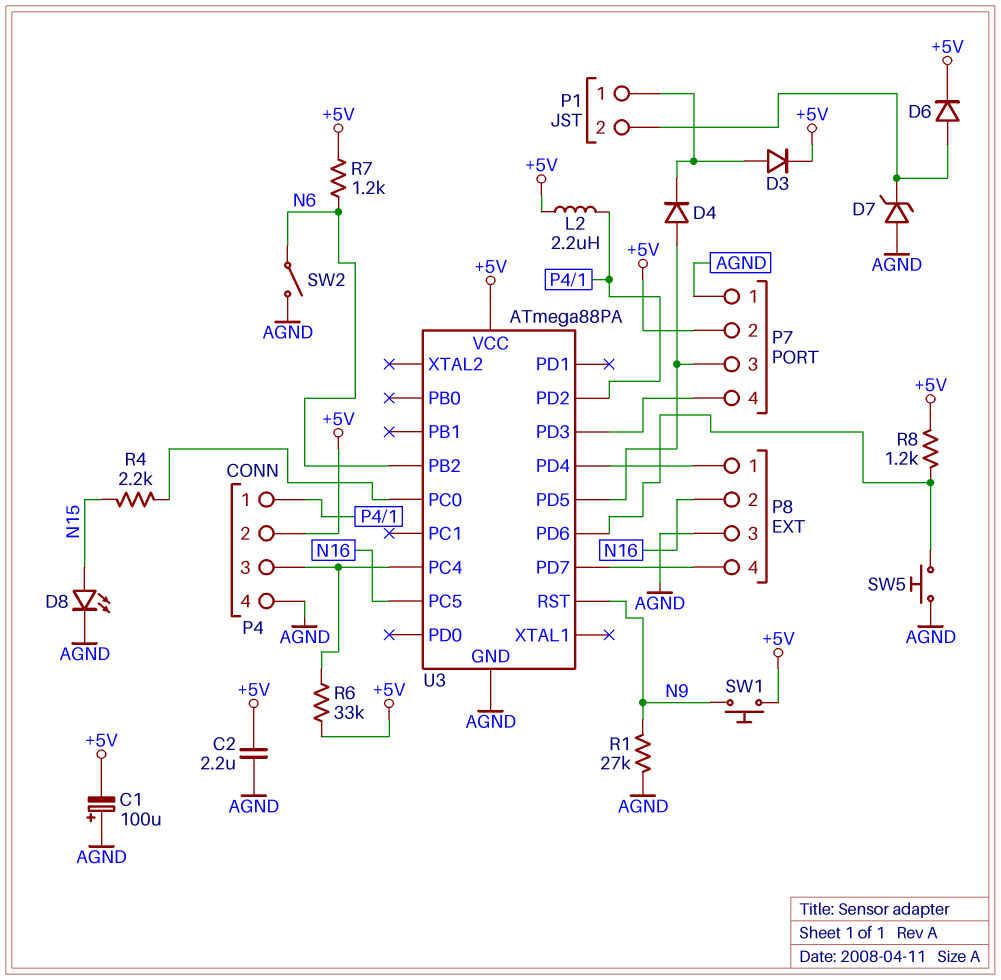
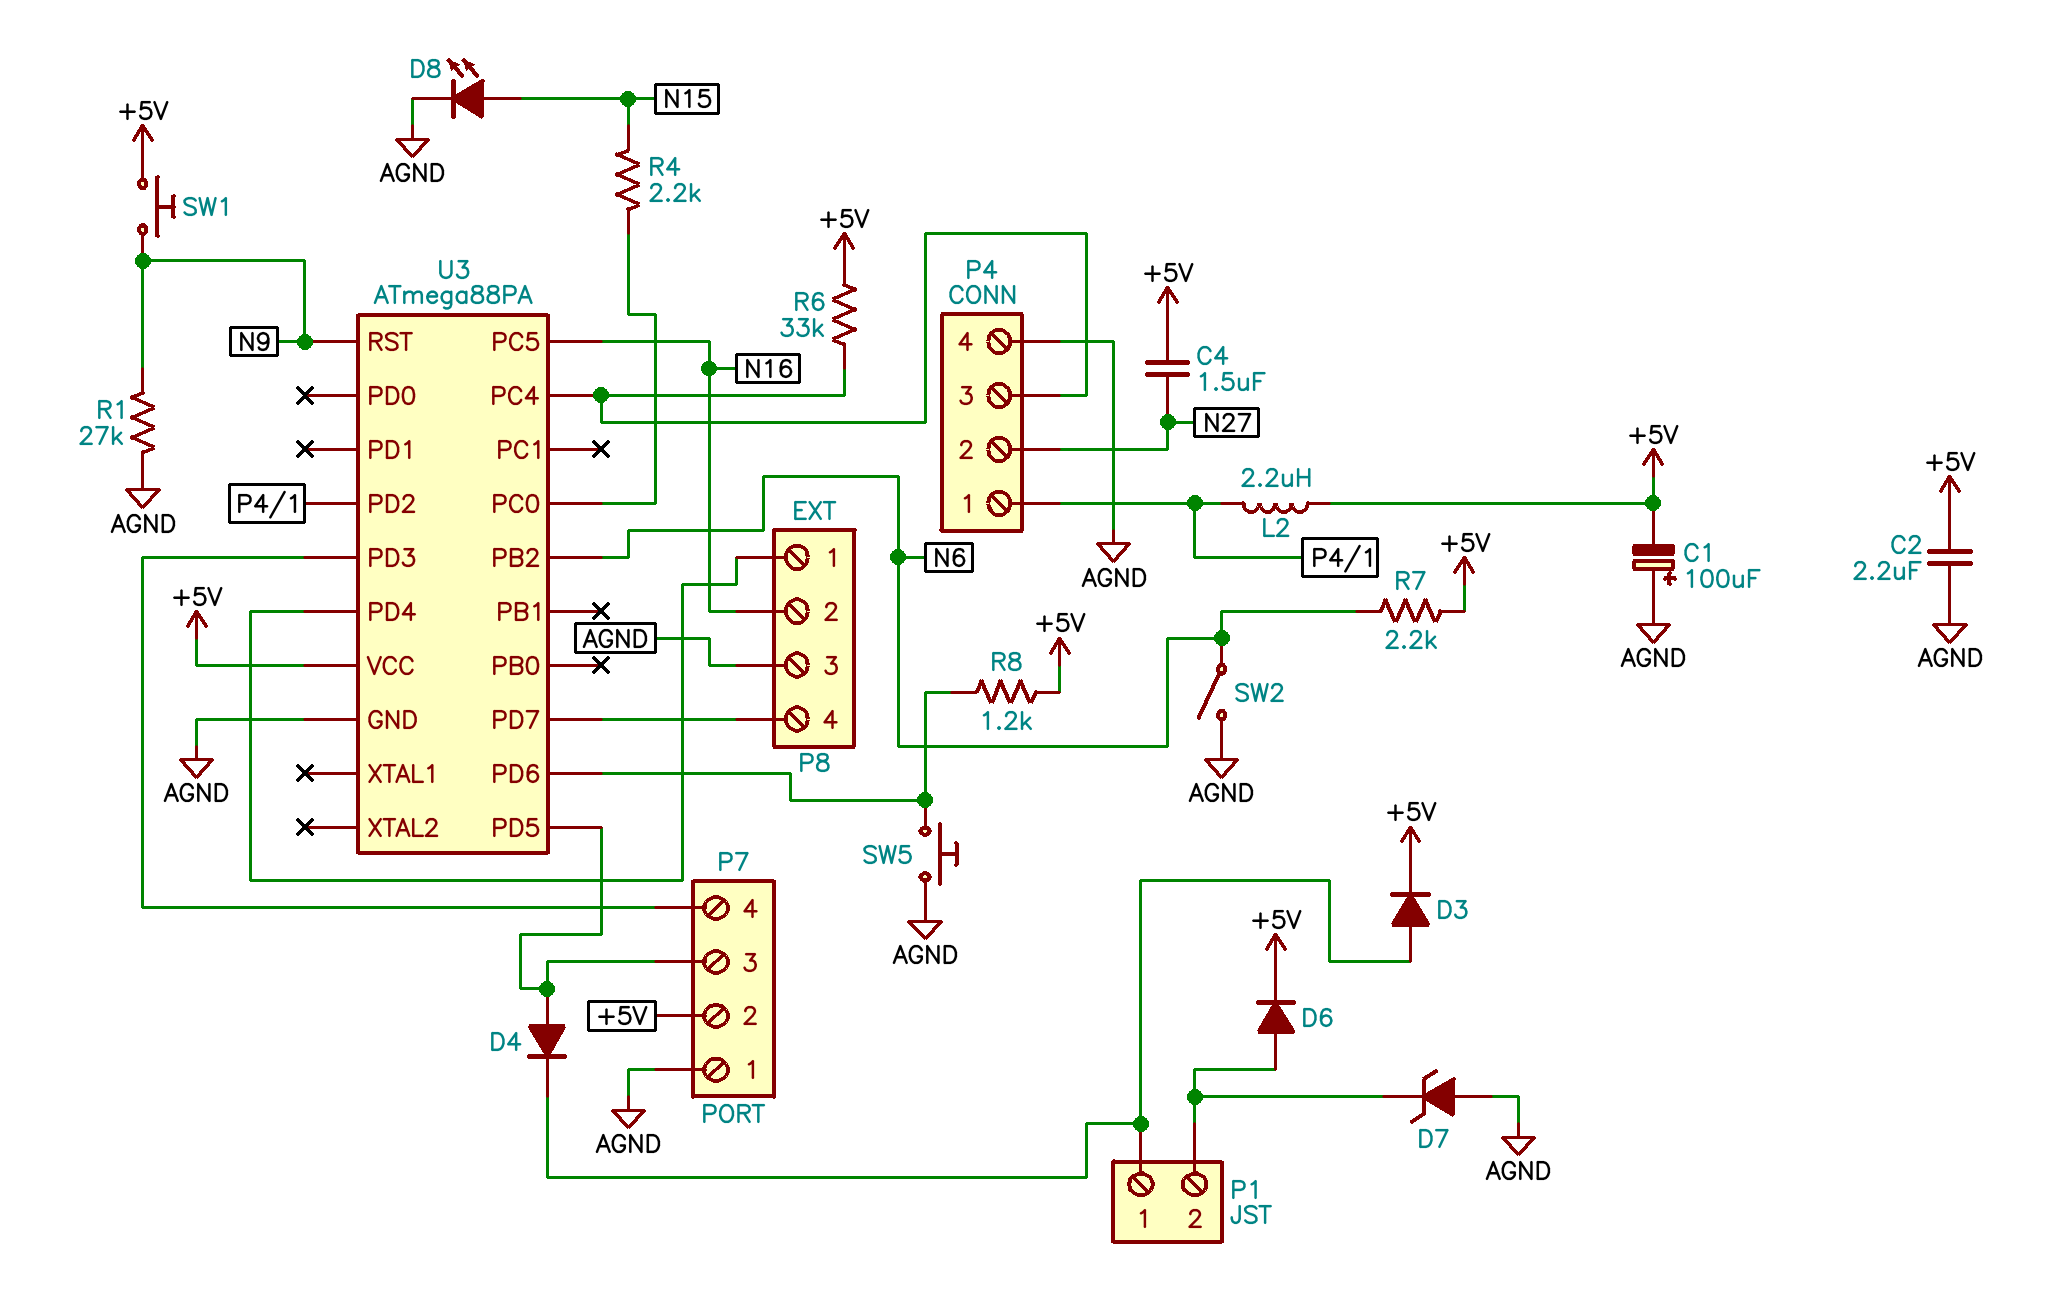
C4: none -> 1.5uF (+5V, N27)
P4 pin 2: +5V -> N27
R7: 1.2k (+5V, N6) -> 2.2k (+5V, N6)

